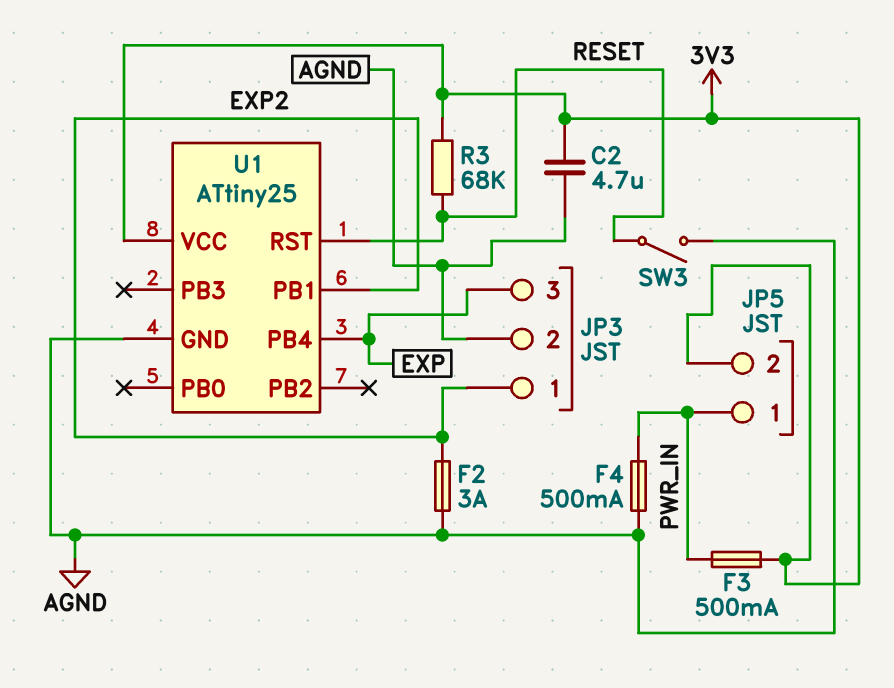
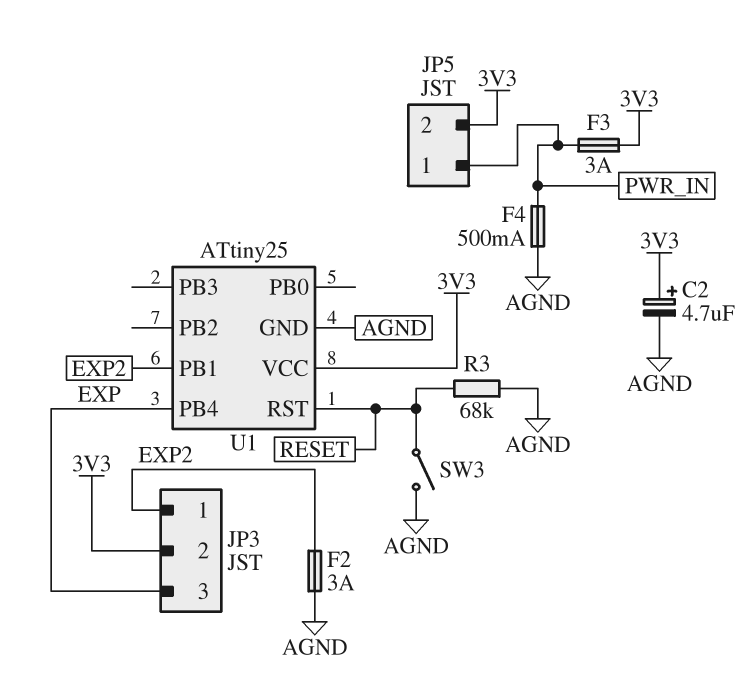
C2: 4.7uF (3V3, AGND) -> 4.7uF (plus 3V3, minus AGND)
F3: 500mA (3V3, PWR_IN) -> 3A (3V3, PWR_IN)
JP3 pin 2: AGND -> 3V3
R3: 68k (3V3, RESET) -> 68k (AGND, RESET)

